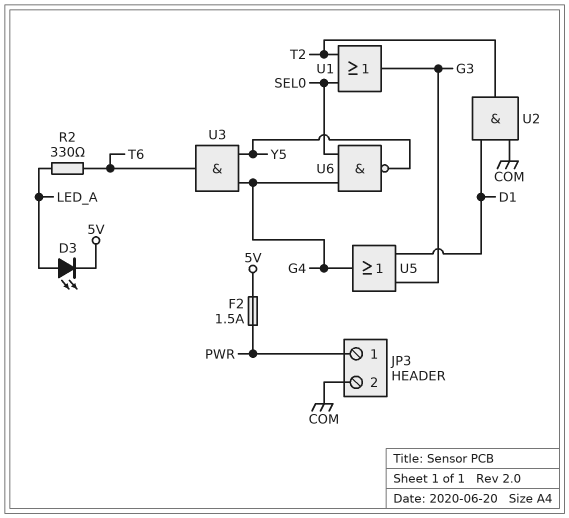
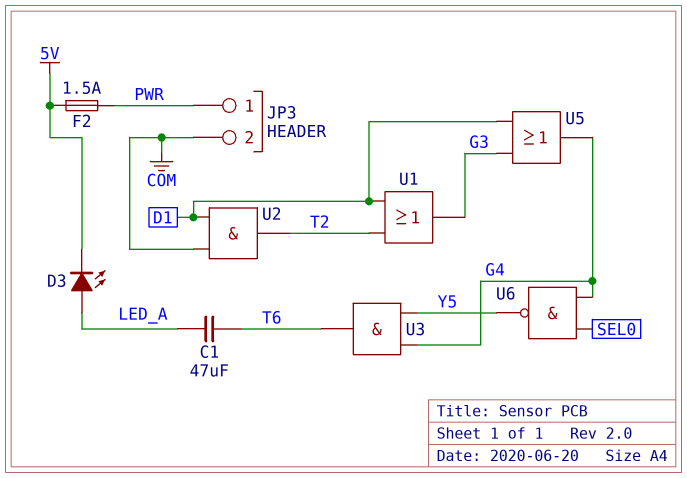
C1: none -> 47uF (LED_A, T6)
R2: 330 (LED_A, T6) -> none
U1: OR (in SEL0, in T2, out G3) -> OR (in D1, in T2, out G3)

